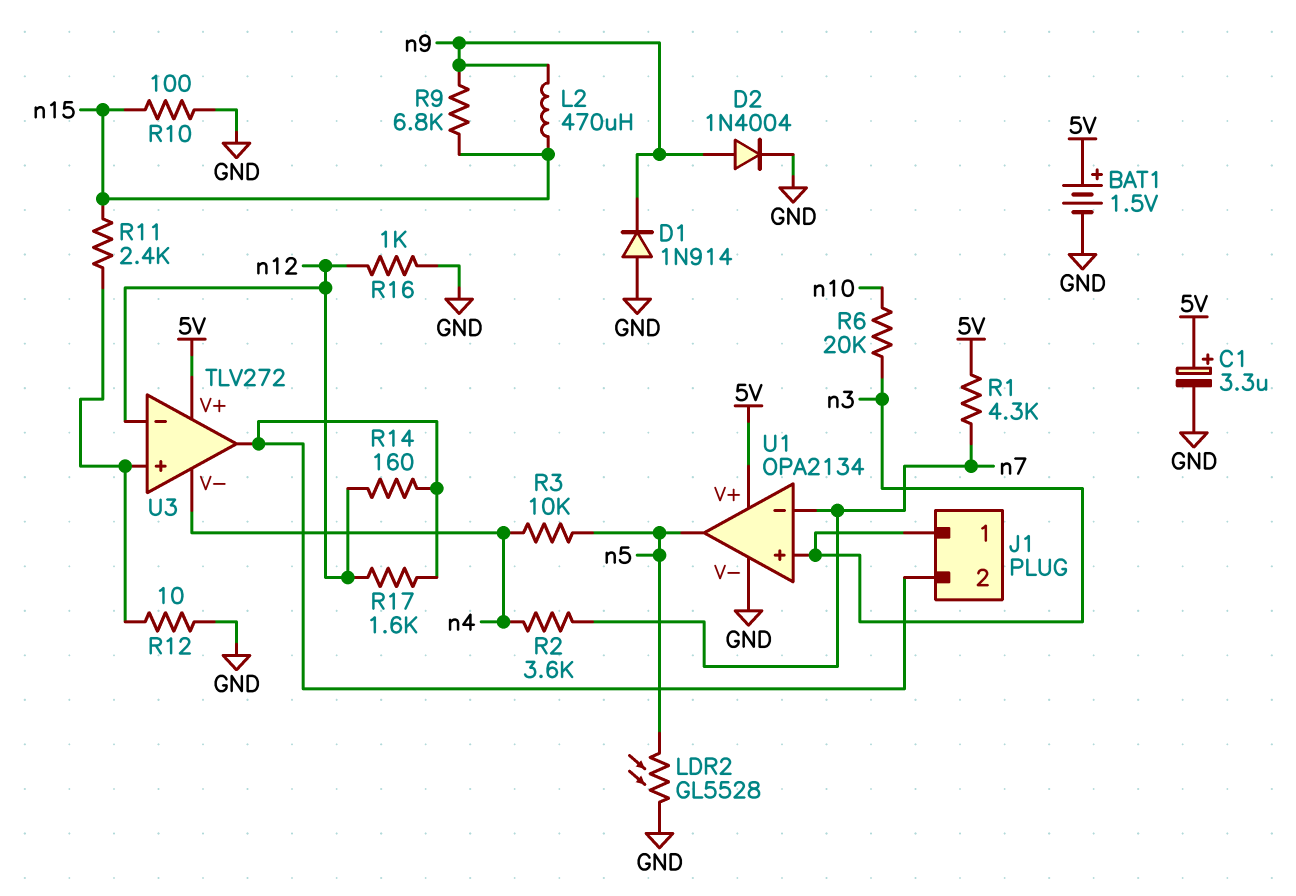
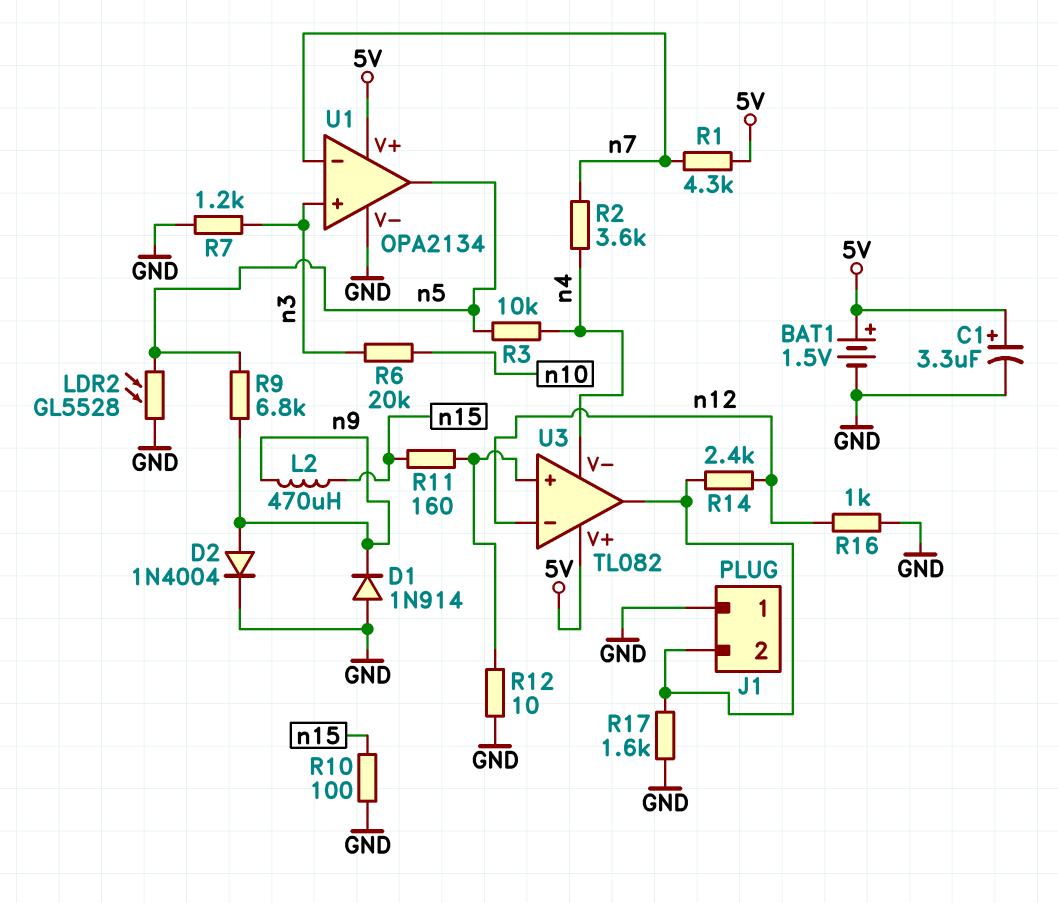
J1 pin 1: n3 -> GND
R7: none -> 1.2k (GND, n3)
R9: 6.8k (n9, n15) -> 6.8k (n5, n9)
R11: 2.4k (U3/in+, n15) -> 160 (U3/in+, n15)
R14: 160 (J1/2, n12) -> 2.4k (J1/2, n12)
R17: 1.6k (J1/2, n12) -> 1.6k (GND, J1/2)
U3: TLV272 -> TL082

